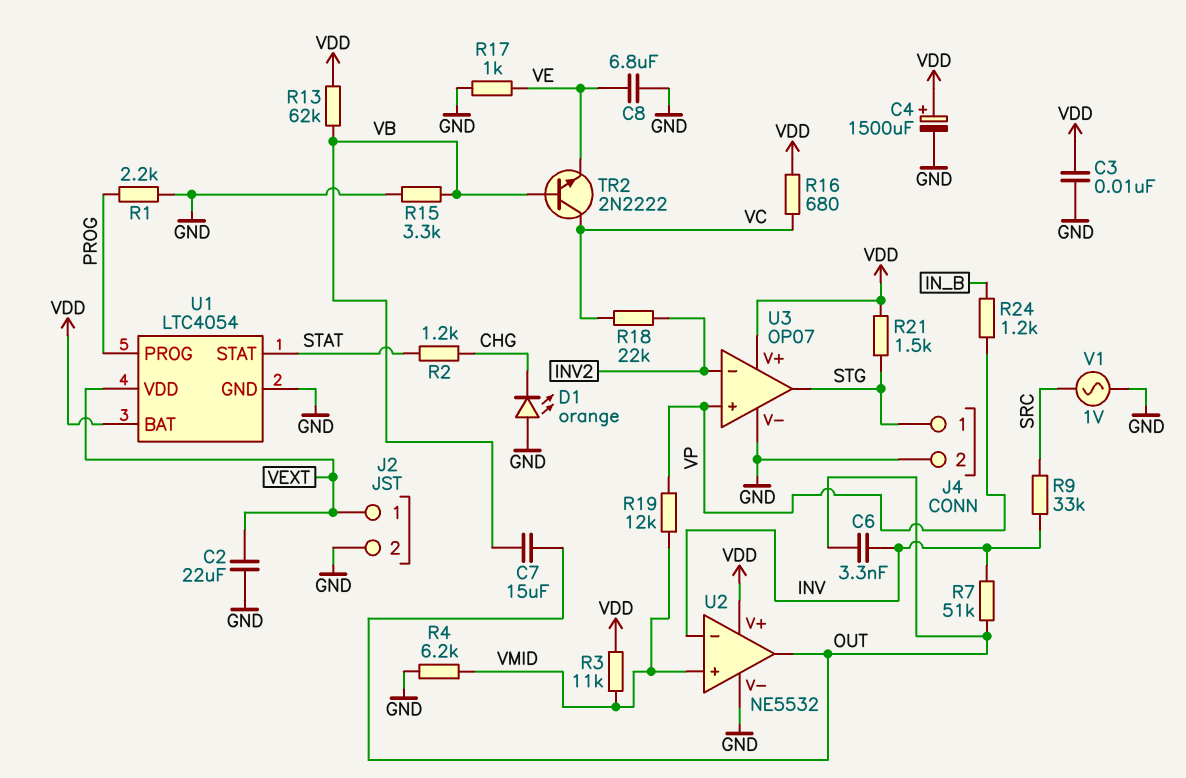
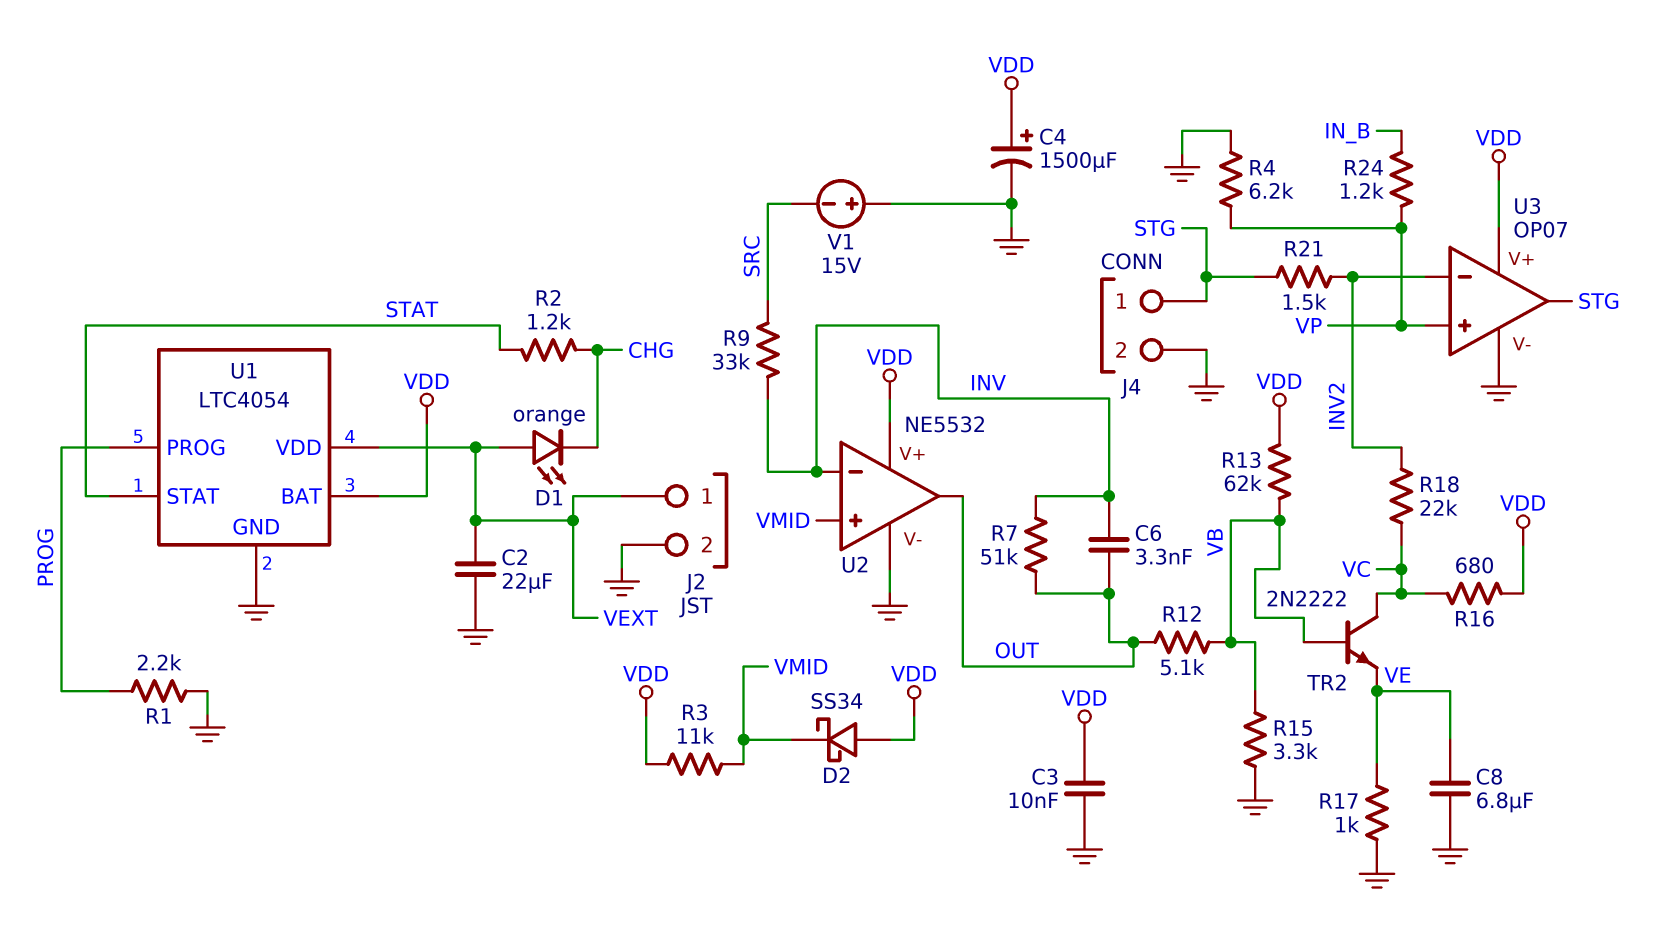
C7: 15uF (OUT, VB) -> none
D1: LED orange (A GND, K CHG) -> LED orange (A VEXT, K CHG)
D2: none -> schottky SS34 (A VDD, K VMID)
R4: 6.2k (GND, VMID) -> 6.2k (GND, VP)
R12: none -> 5.1k (OUT, VB)
R19: 12k (VMID, VP) -> none
R21: 1.5k (STG, VDD) -> 1.5k (INV2, STG)
V1: AC 1V (GND, SRC) -> 15V (plus GND, minus SRC)

